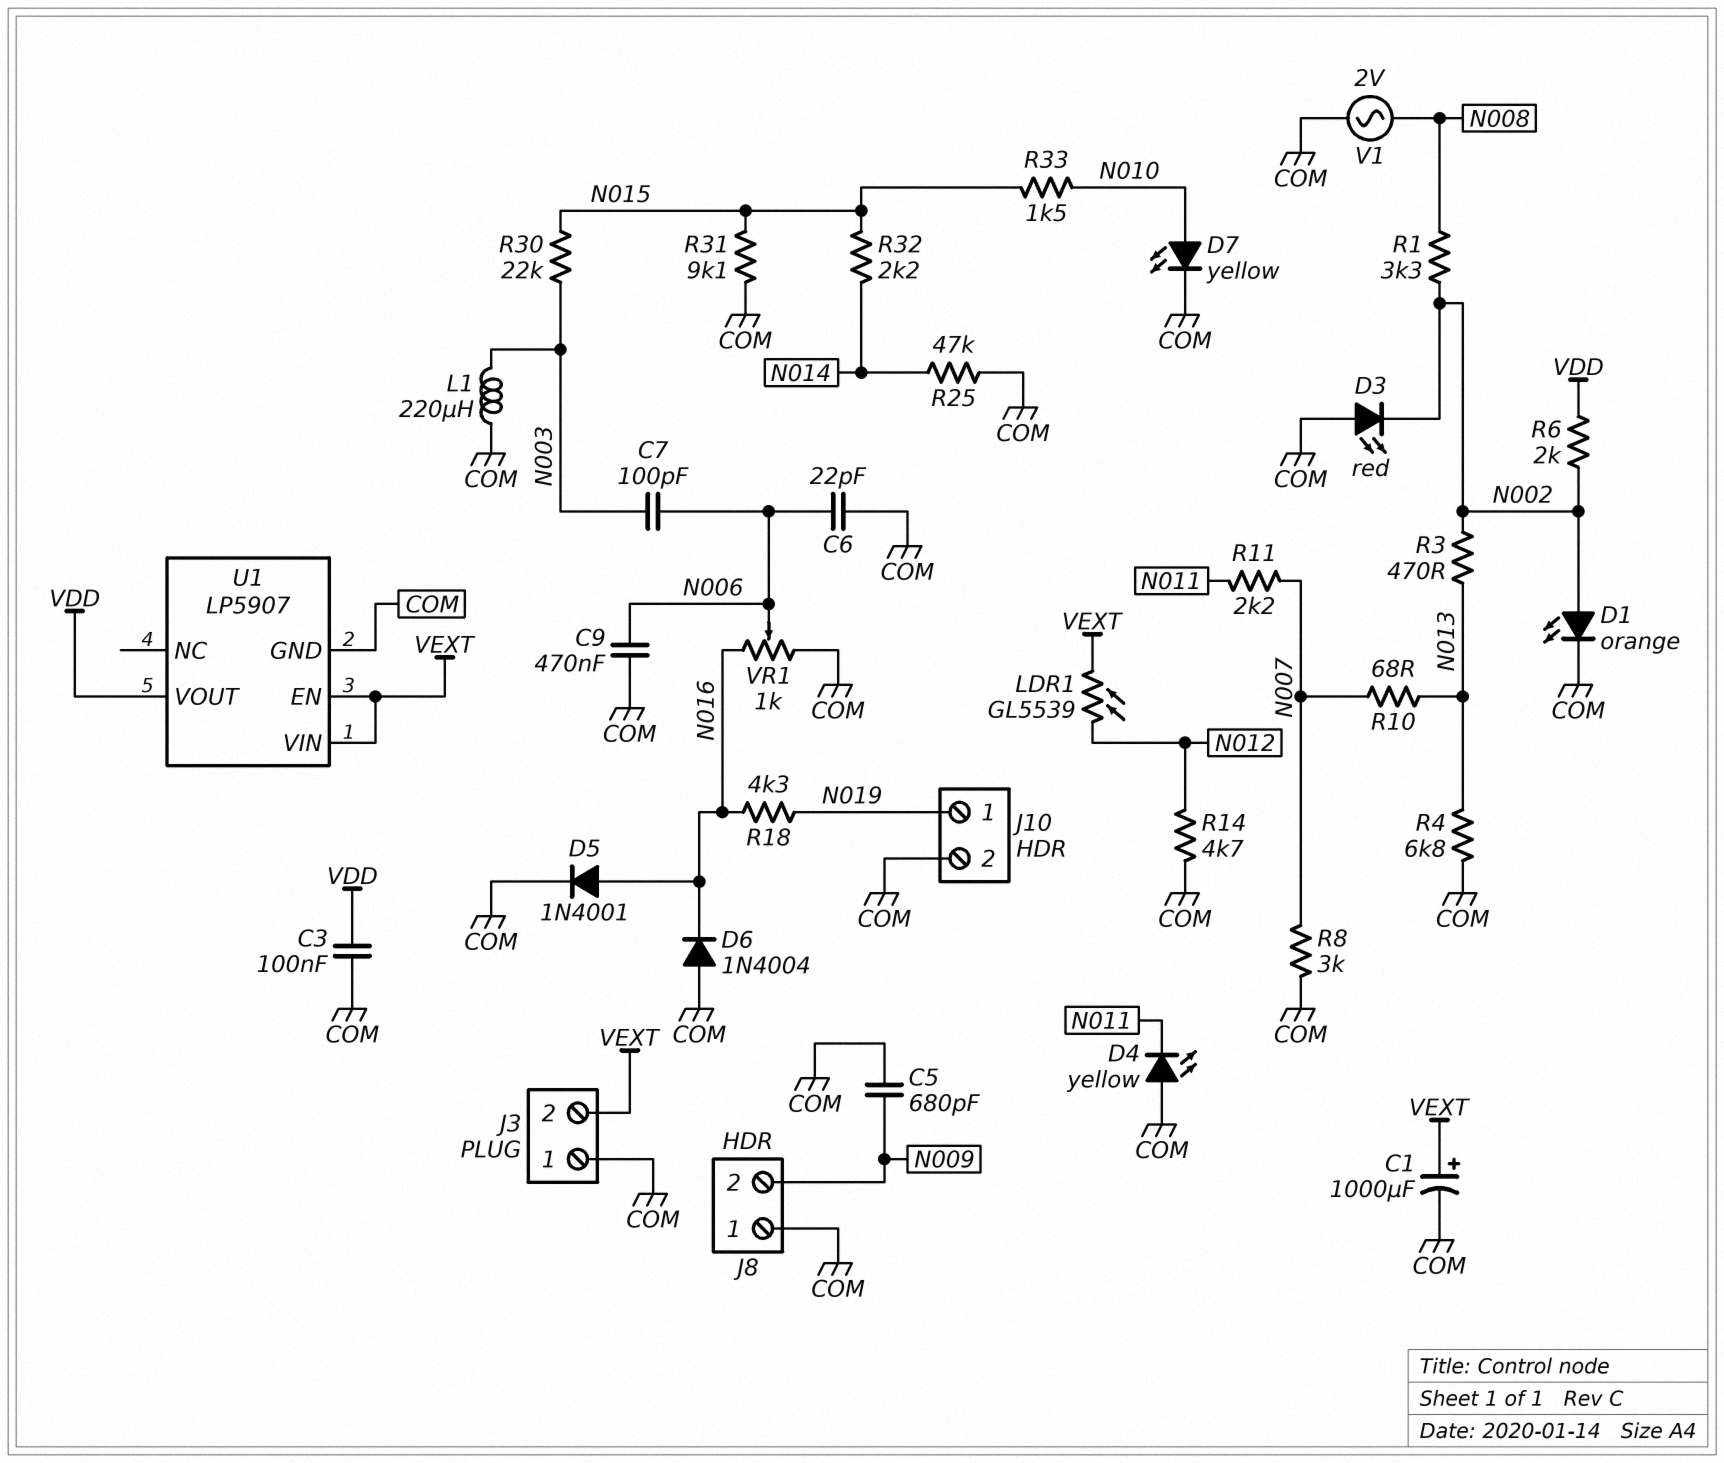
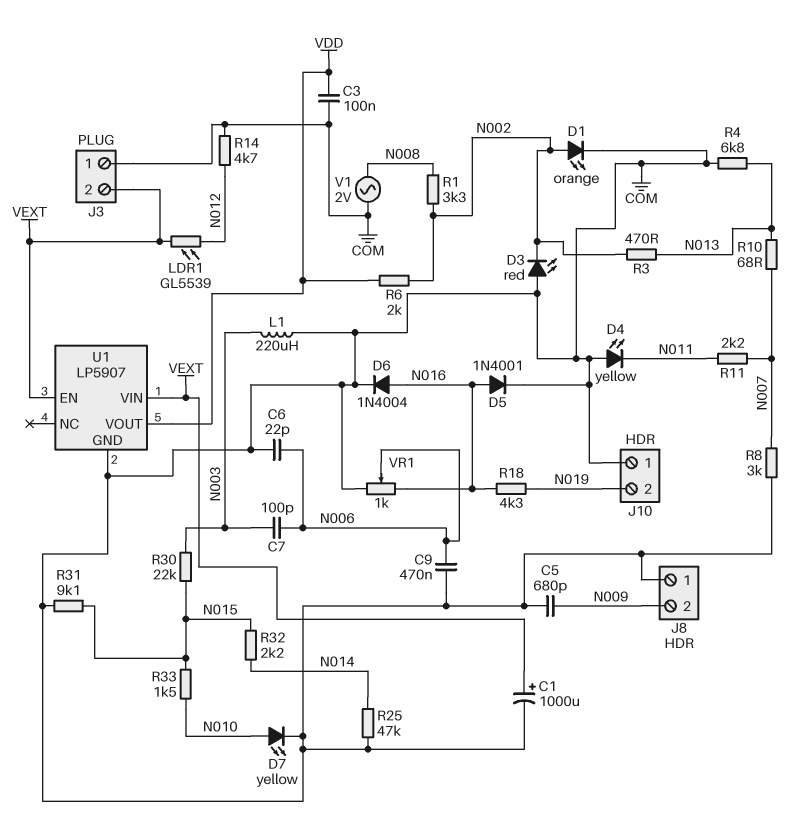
D6: diode 1N4004 (A COM, K N016) -> diode 1N4004 (A N016, K COM)
J10 pin 1: N019 -> COM
J10 pin 2: COM -> N019

